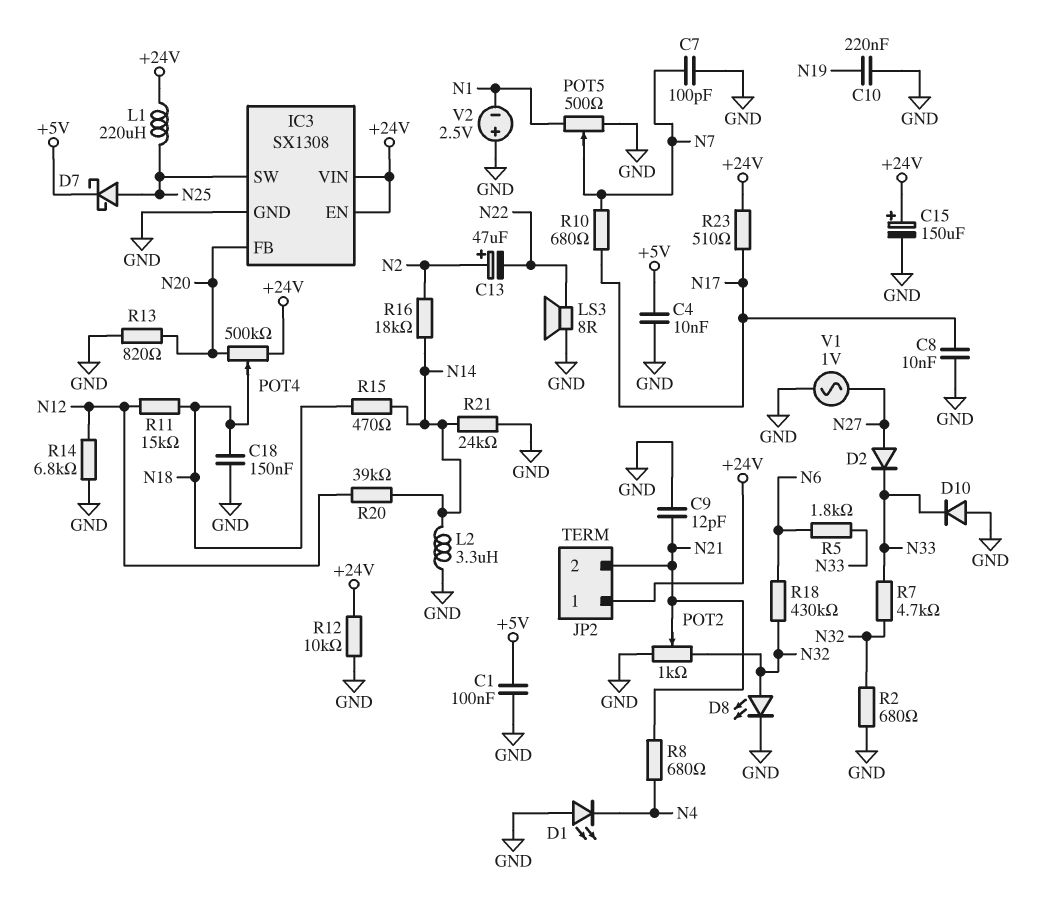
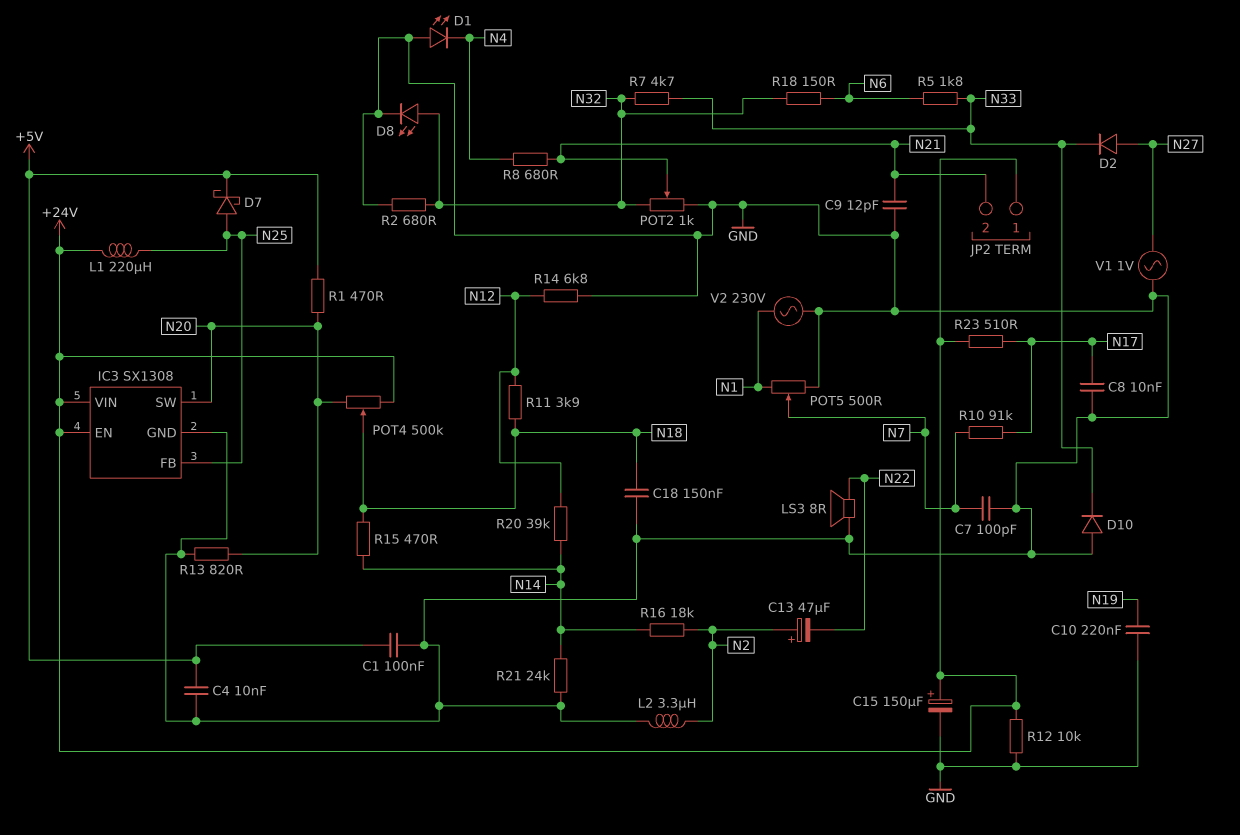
IC3 pin FB: N20 -> N25
IC3 pin SW: N25 -> N20
L2: 3.3uH (GND, N14) -> 3.3uH (GND, N2)
R1: none -> 470 (+5V, N20)
R10: 680 (N7, N17) -> 91k (N7, N17)
R11: 15k (N12, N18) -> 3.9k (N12, N18)
R18: 430k (N6, N32) -> 150 (N6, N32)
V2: 2.5V (plus GND, minus N1) -> AC 230V (GND, N1)

